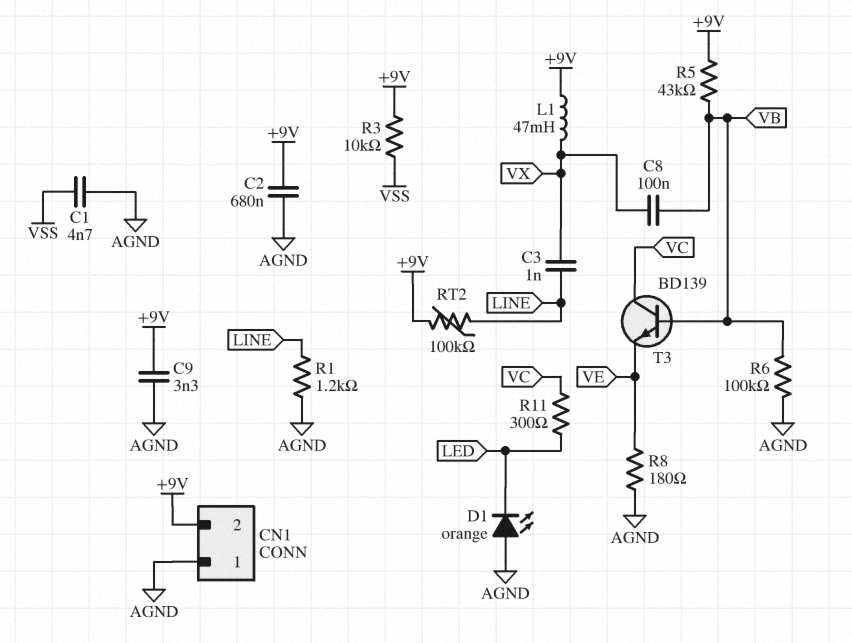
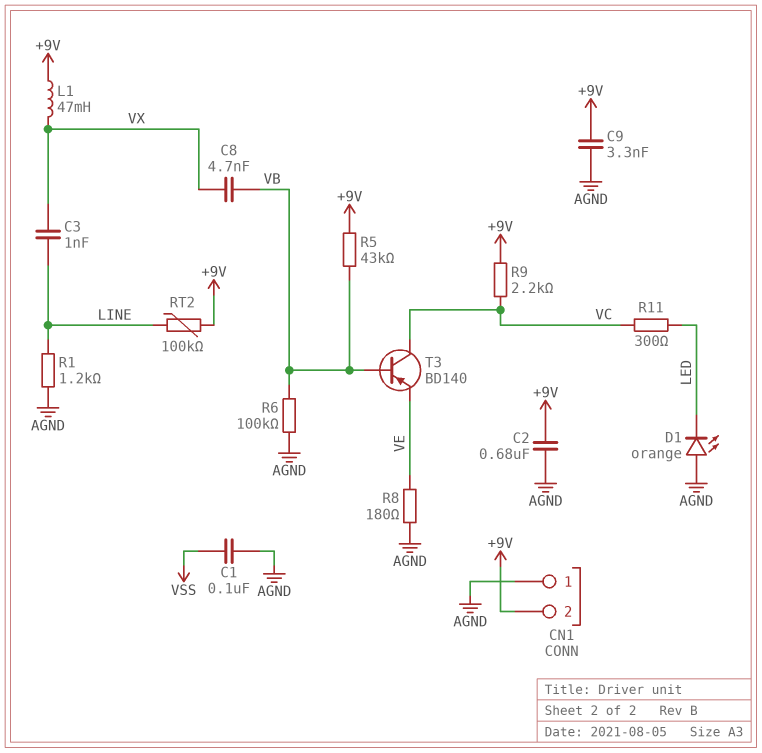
C1: 4.7nF (AGND, VSS) -> 100nF (AGND, VSS)
C8: 100nF (VB, VX) -> 4.7nF (VB, VX)
R3: 10k (+9V, VSS) -> none
R9: none -> 2.2k (+9V, VC)
T3: NPN BD139 (B VB, C VC, E VE) -> PNP BD140 (B VB, C VC, E VE)

